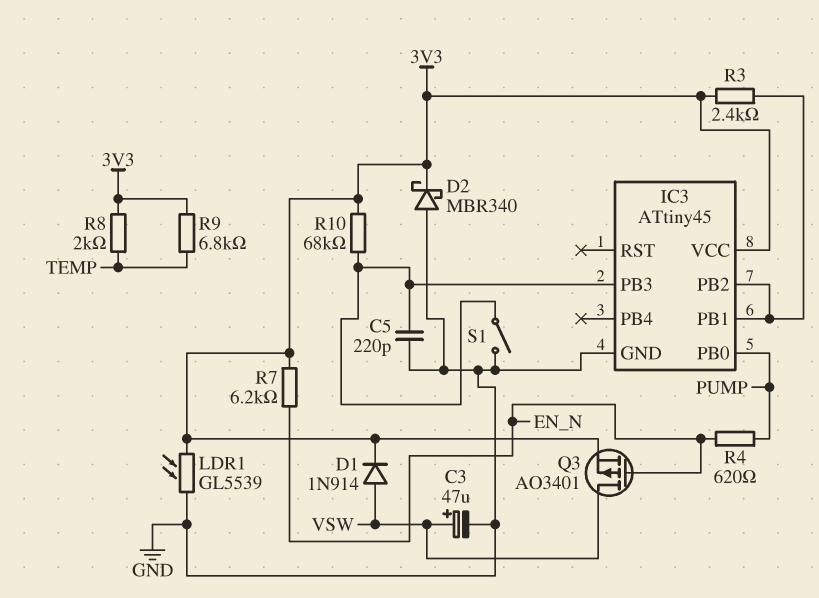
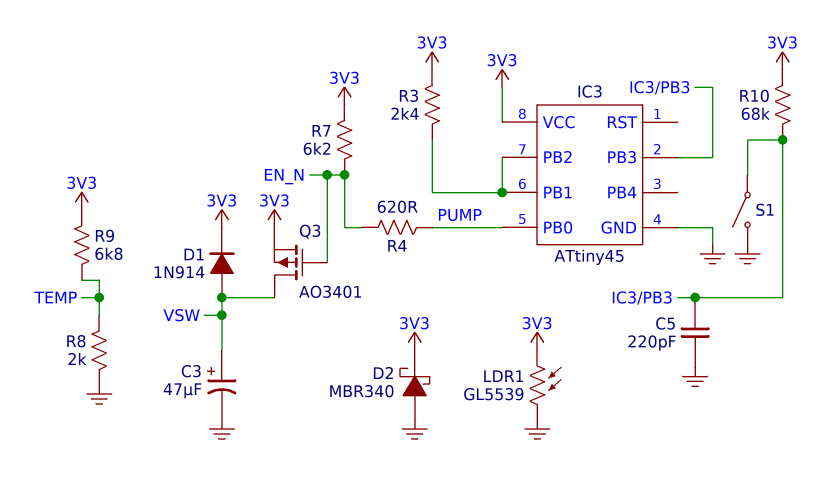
R8: 2k (3V3, TEMP) -> 2k (GND, TEMP)

